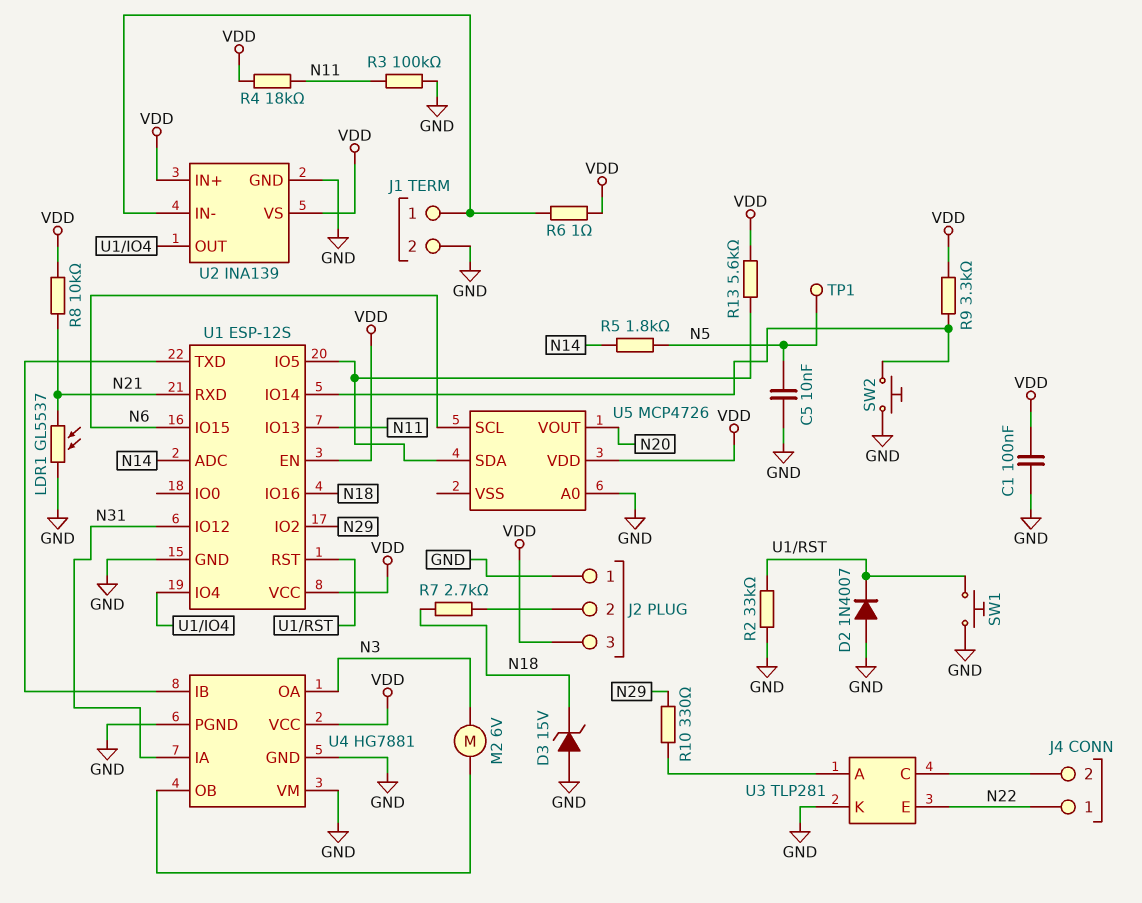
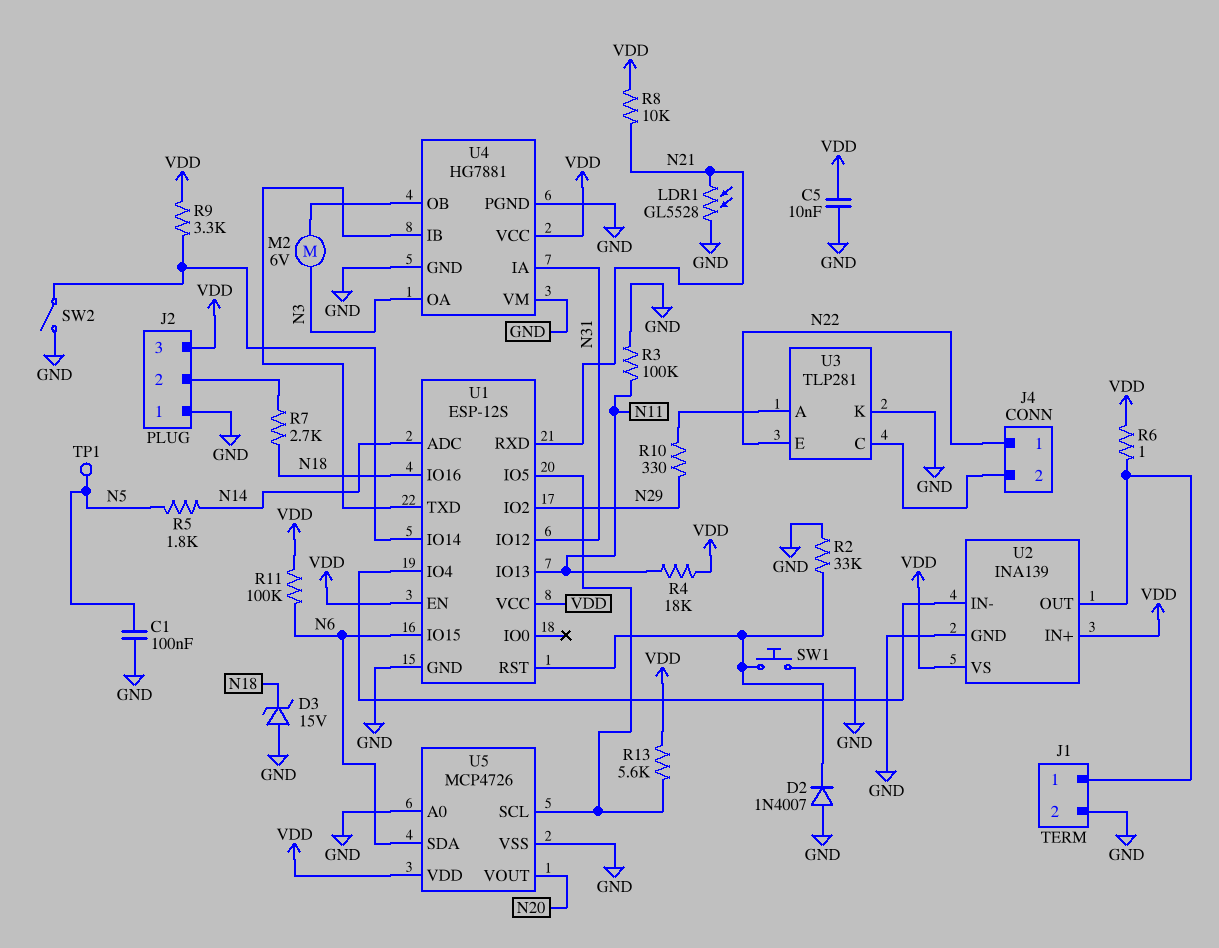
C1: 100nF (GND, VDD) -> 100nF (GND, N5)
C5: 10nF (GND, N5) -> 10nF (GND, VDD)
LDR1: GL5537 (GND, N21) -> GL5528 (GND, N21)
R11: none -> 100k (N6, VDD)
SW2: button (GND, U1/IO14) -> switch (GND, U1/IO14)
U2 pin IN-: J1/1 -> U1/IO4
U2 pin OUT: U1/IO4 -> J1/1
U5 pin SCL: N6 -> U1/IO5
U5 pin SDA: U1/IO5 -> N6
U5 pin VSS: none -> GND

